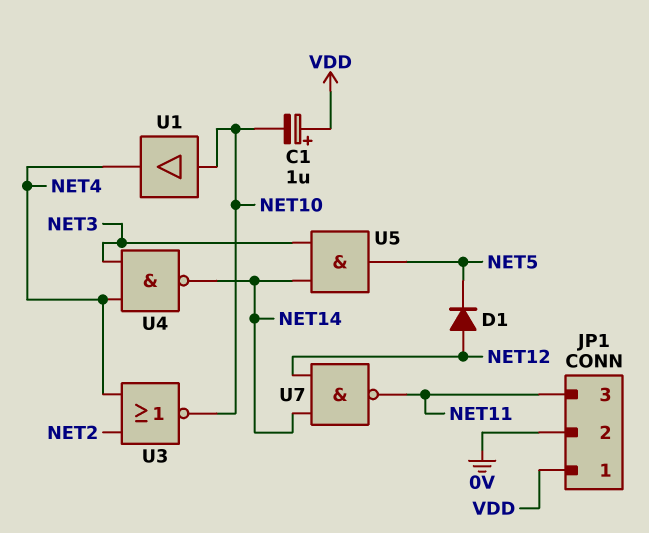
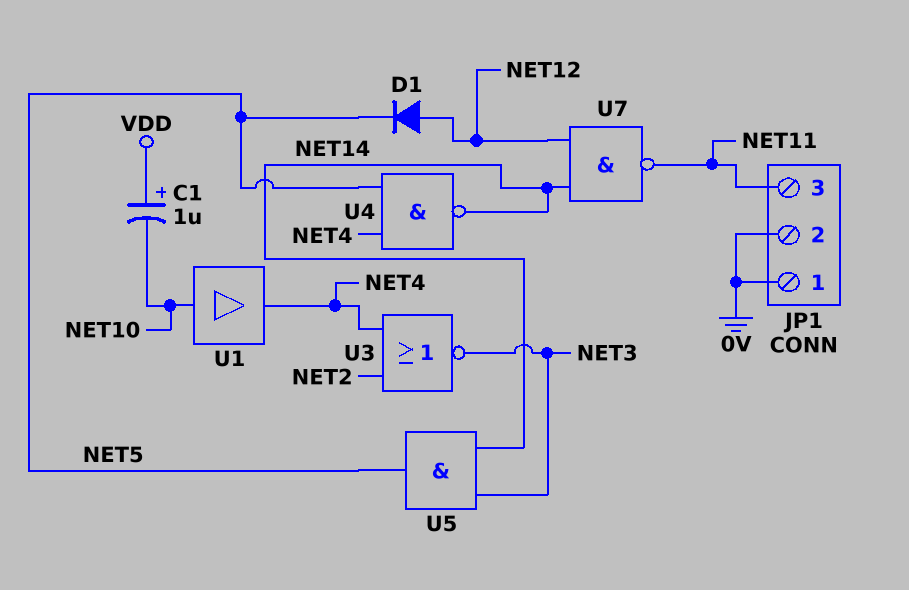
JP1 pin 1: VDD -> 0V
U3: NOR (in NET2, in NET4, out NET10) -> NOR (in NET2, in NET4, out NET3)
U4: NAND (in NET3, in NET4, out NET14) -> NAND (in NET4, in NET5, out NET14)

